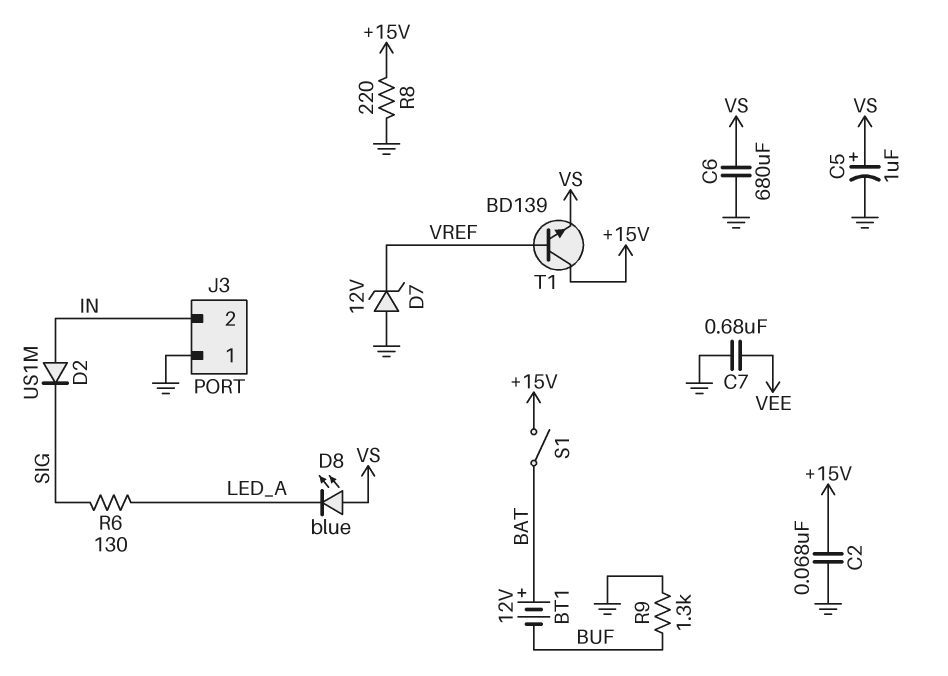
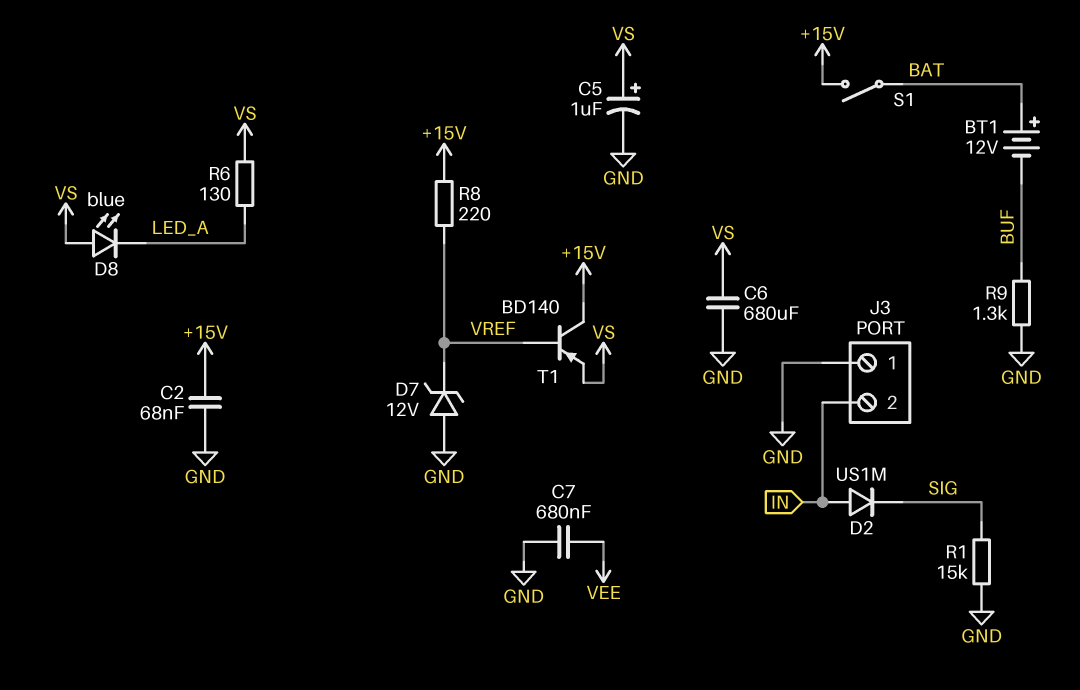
R1: none -> 15k (GND, SIG)
R6: 130 (LED_A, SIG) -> 130 (LED_A, VS)
R8: 220 (+15V, GND) -> 220 (+15V, VREF)
T1: NPN BD139 (B VREF, C +15V, E VS) -> PNP BD140 (B VREF, C +15V, E VS)

